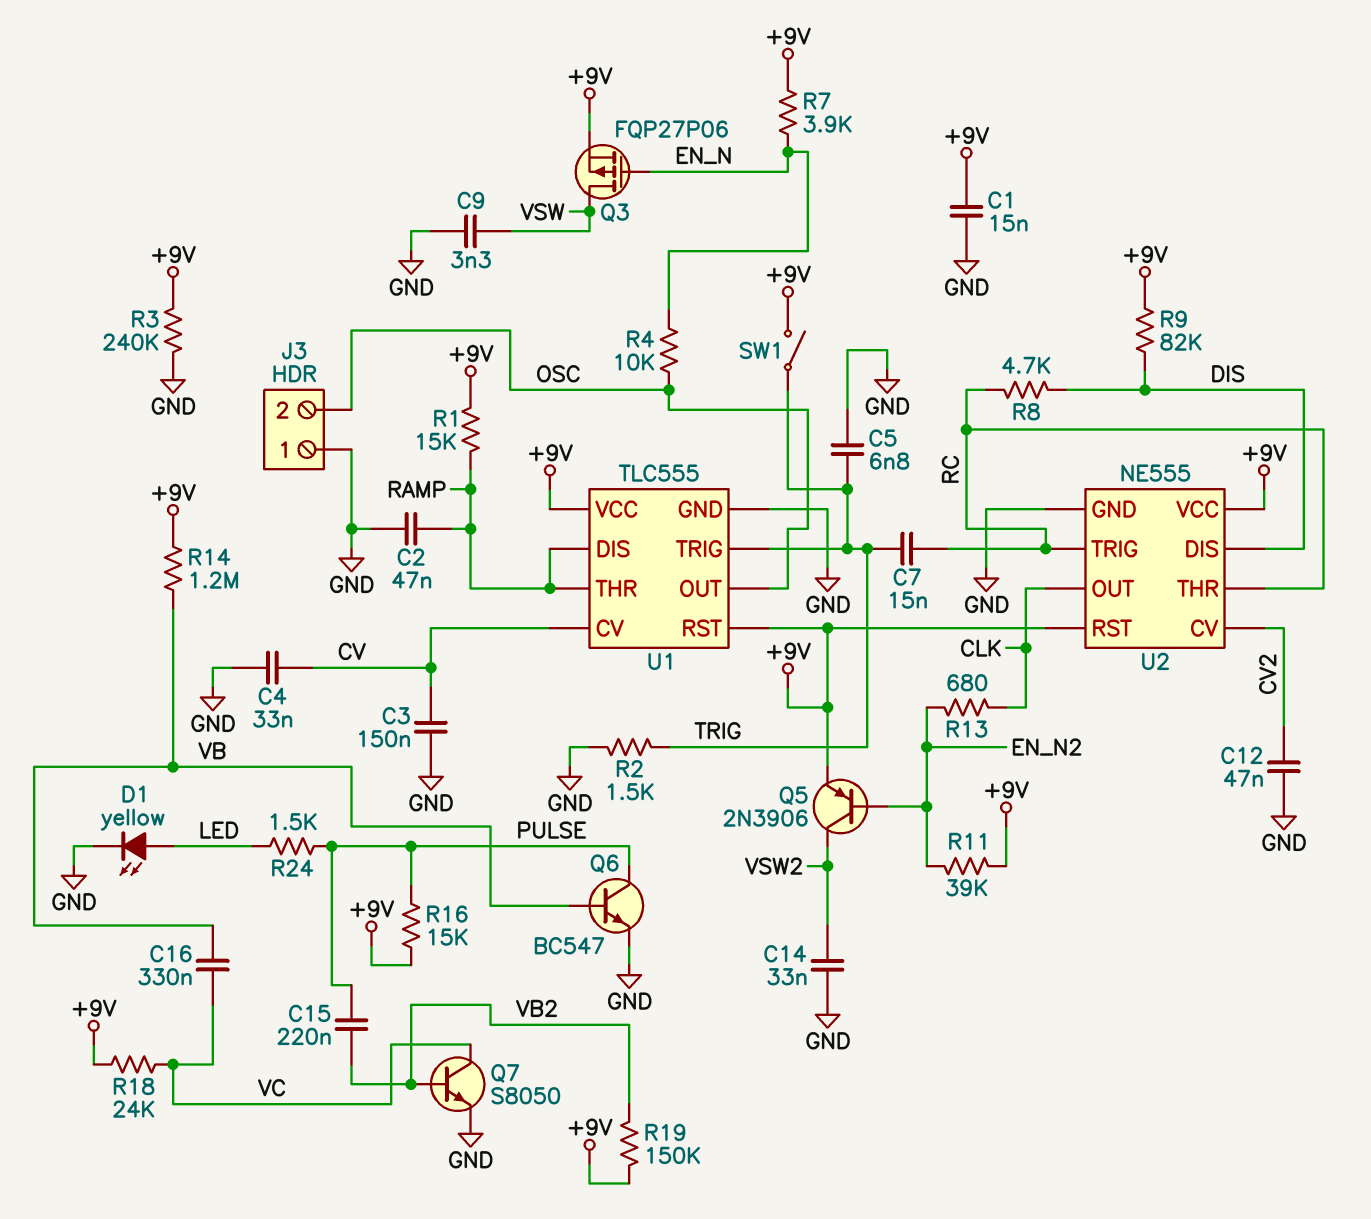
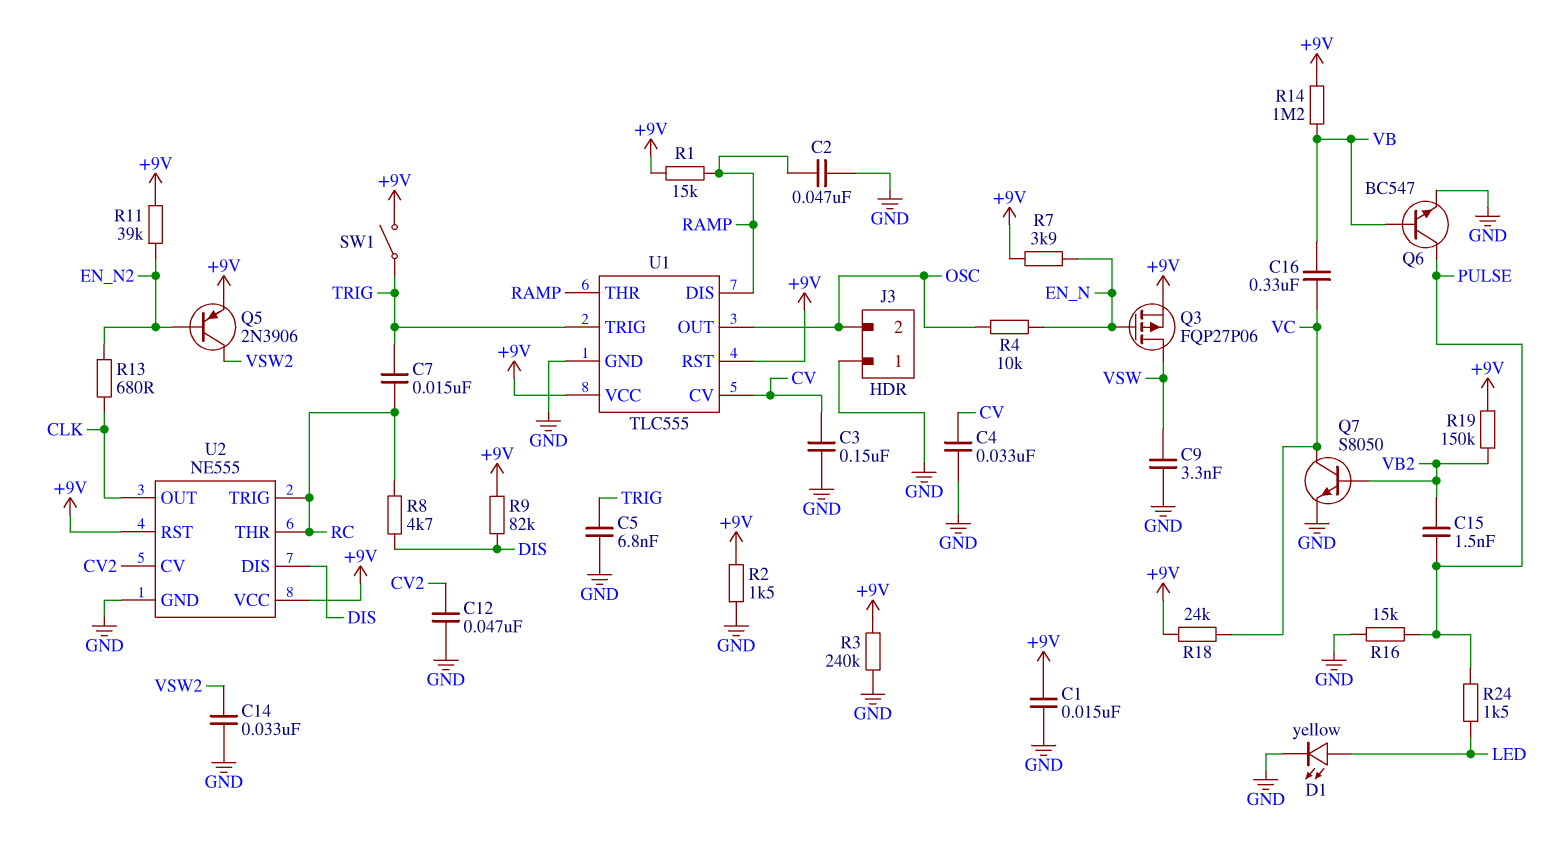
C15: 220nF (PULSE, VB2) -> 1.5nF (PULSE, VB2)
R2: 1.5k (GND, TRIG) -> 1.5k (+9V, GND)
R16: 15k (+9V, PULSE) -> 15k (GND, PULSE)

